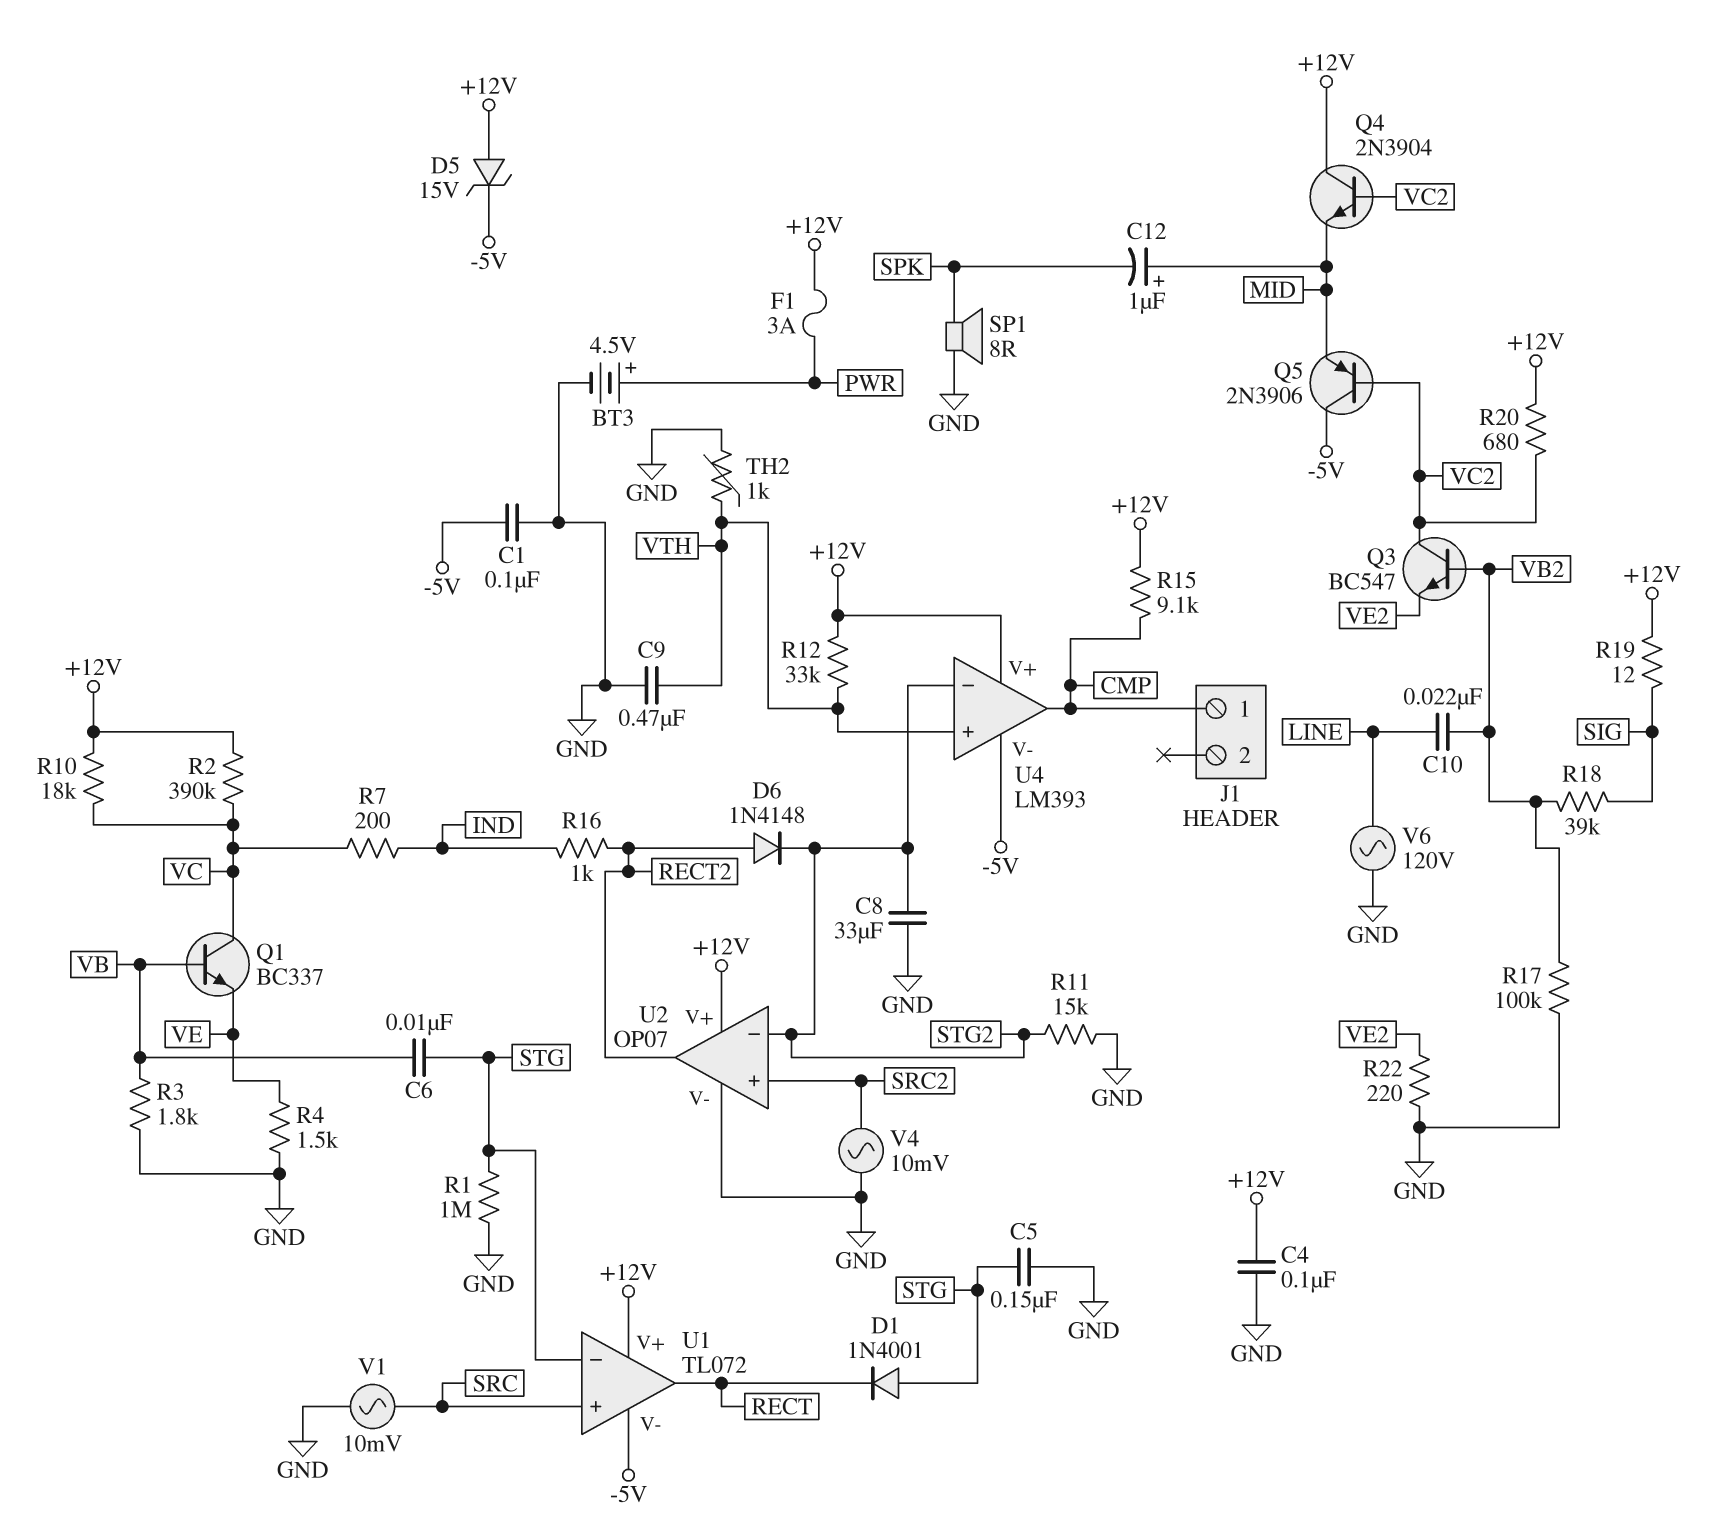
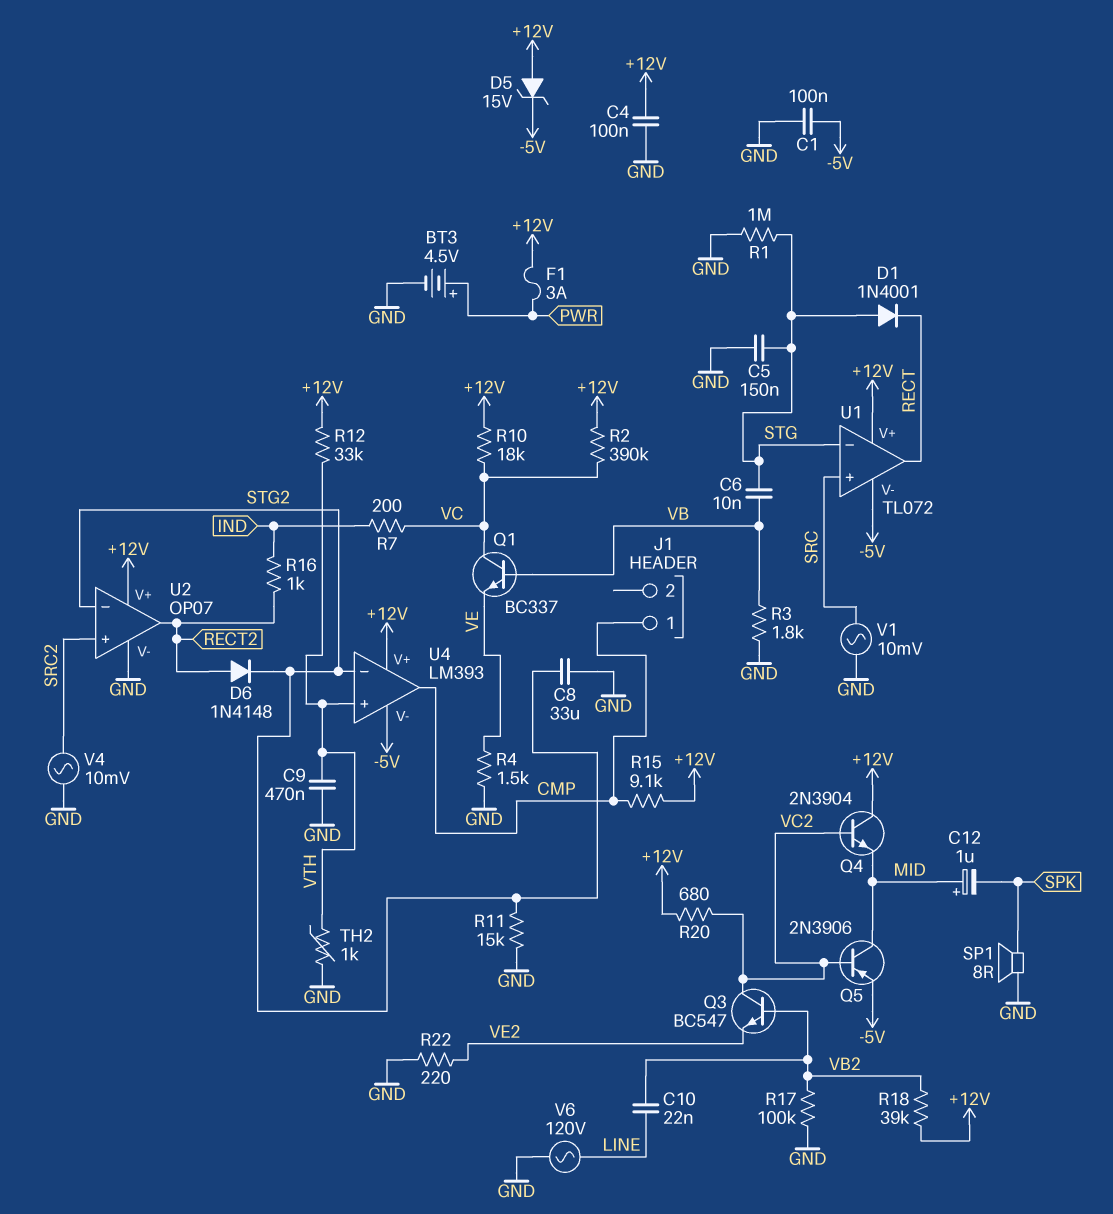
Q5: PNP 2N3906 (B VC2, C -5V, E MID) -> PNP 2N3906 (B VC2, C MID, E -5V)
R18: 39k (SIG, VB2) -> 39k (+12V, VB2)
R19: 12 (+12V, SIG) -> none

